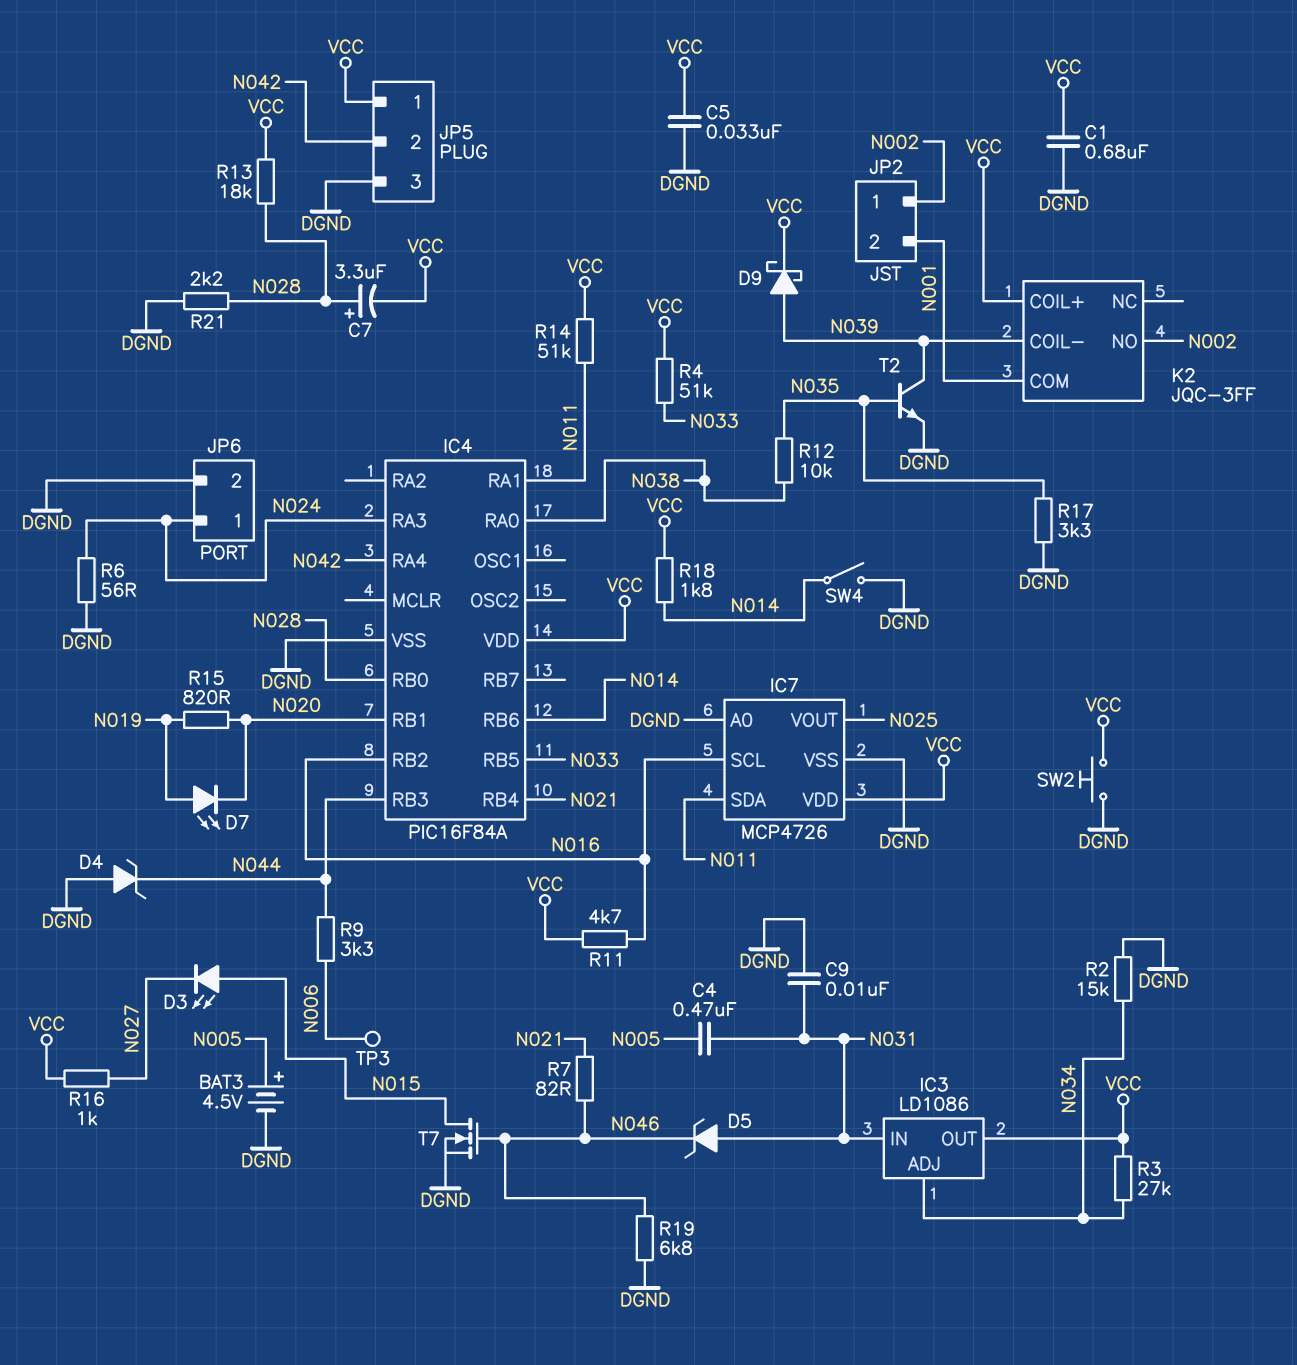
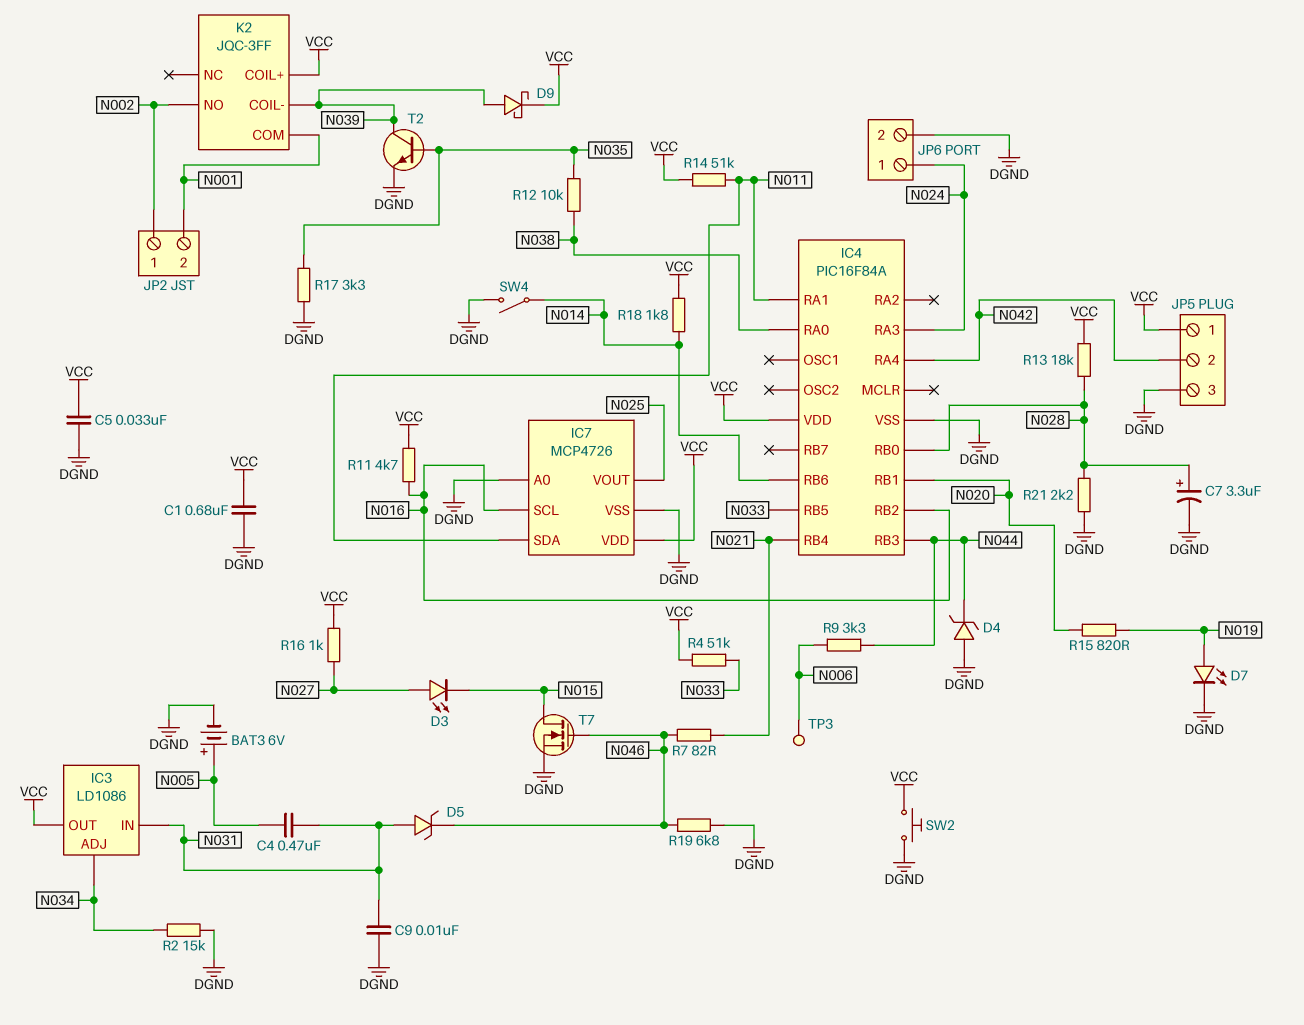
BAT3: 4.5V (plus N005, minus DGND) -> 6V (plus N005, minus DGND)
C7: 3.3uF (plus N028, minus VCC) -> 3.3uF (plus N028, minus DGND)
D3: LED (A N015, K N027) -> LED (A N027, K N015)
D7: LED (A N019, K N020) -> LED (A N019, K DGND)
R3: 27k (N034, VCC) -> none
R6: 56 (DGND, N024) -> none

